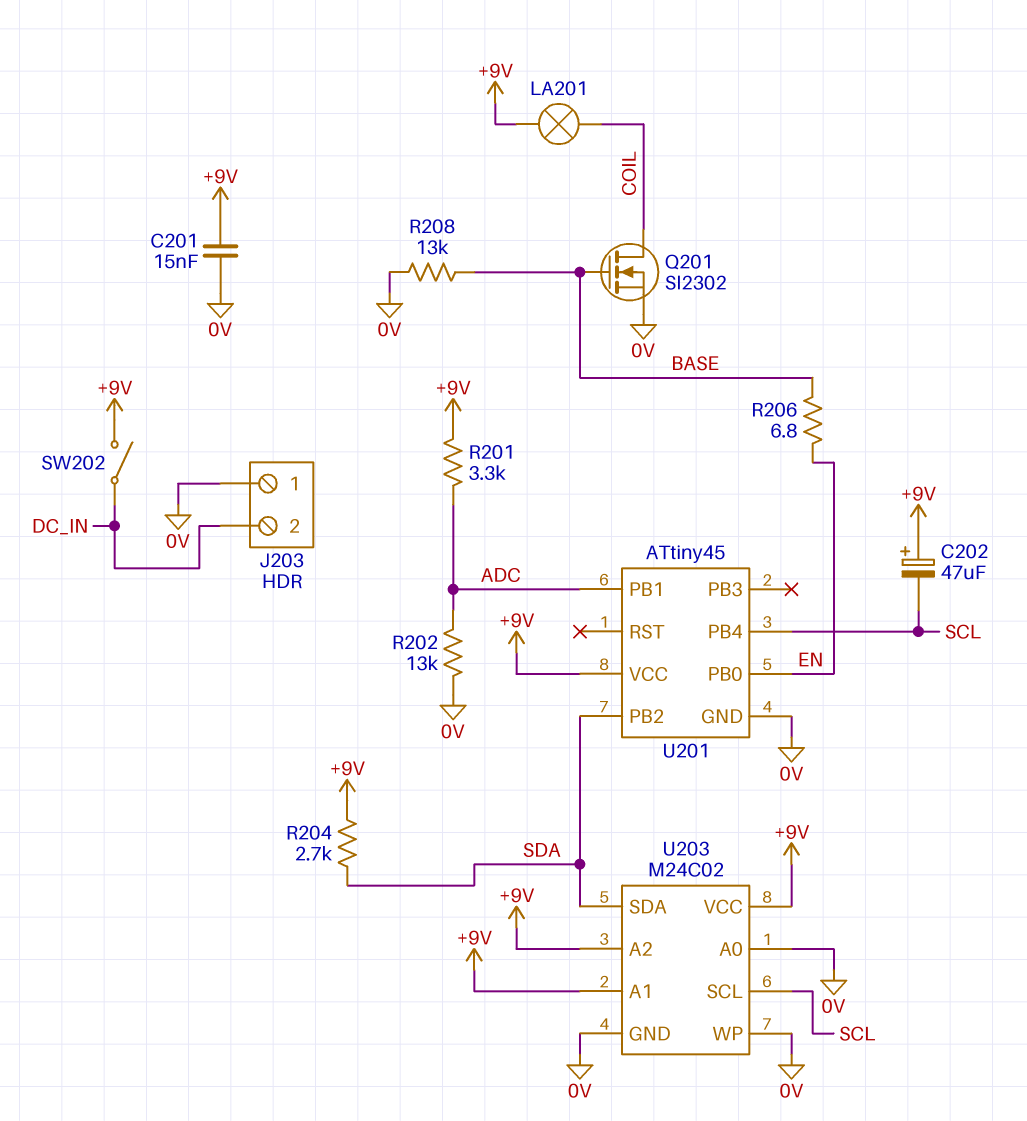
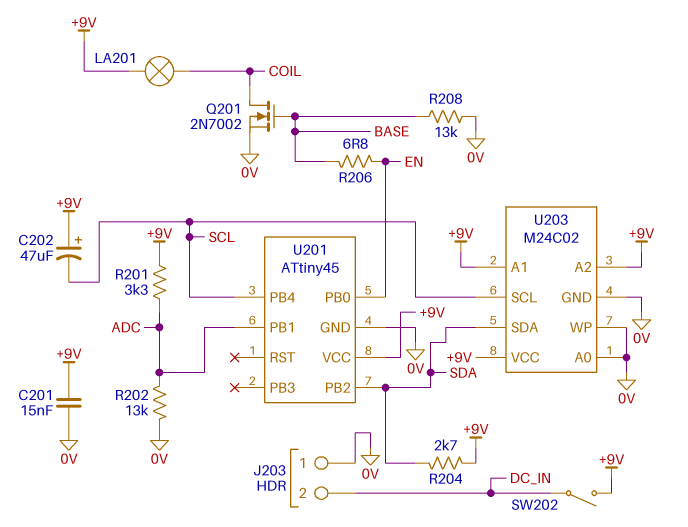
Q201: NMOS SI2302 (G BASE, D COIL, S 0V) -> NMOS 2N7002 (G BASE, D COIL, S 0V)

